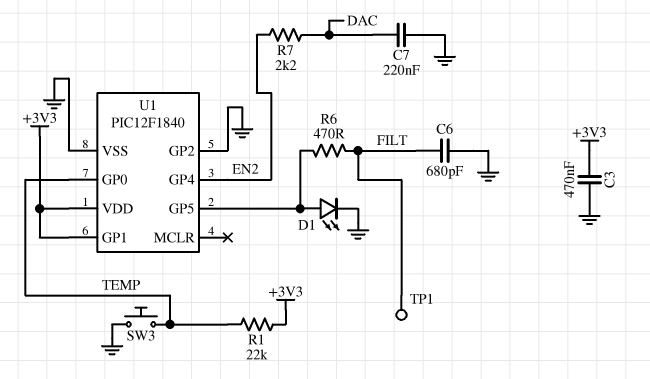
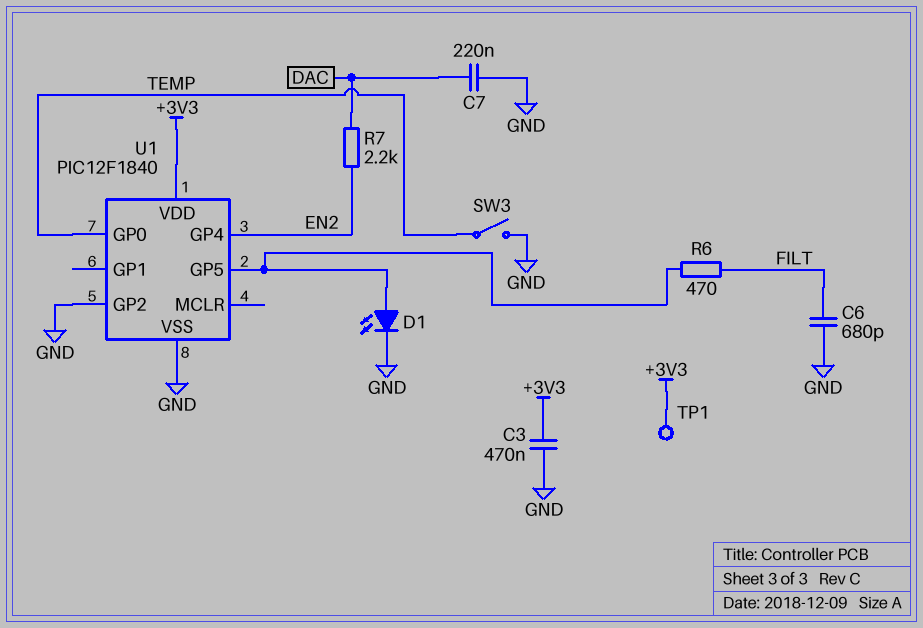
R1: 22k (+3V3, TEMP) -> none
SW3: button (GND, TEMP) -> switch (GND, TEMP)
TP1: test point (FILT) -> test point (+3V3)
U1 pin GP1: +3V3 -> none

